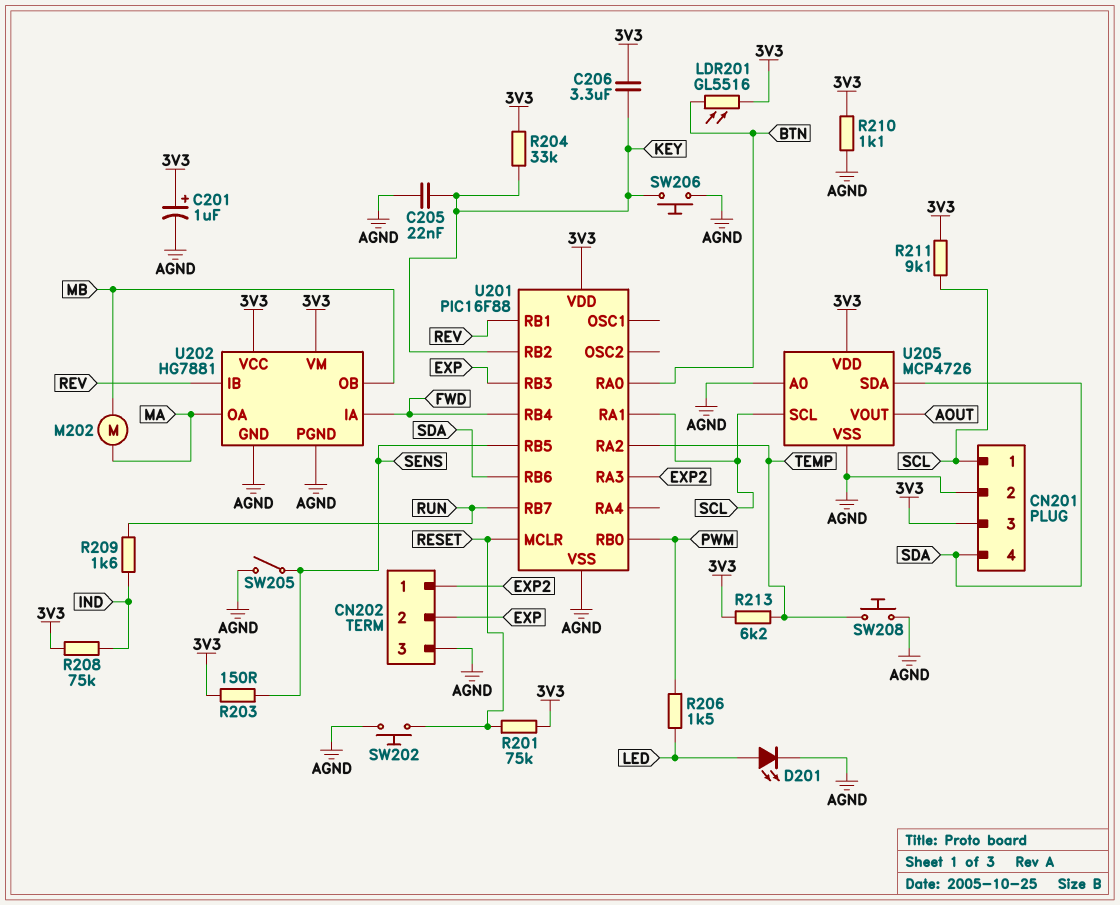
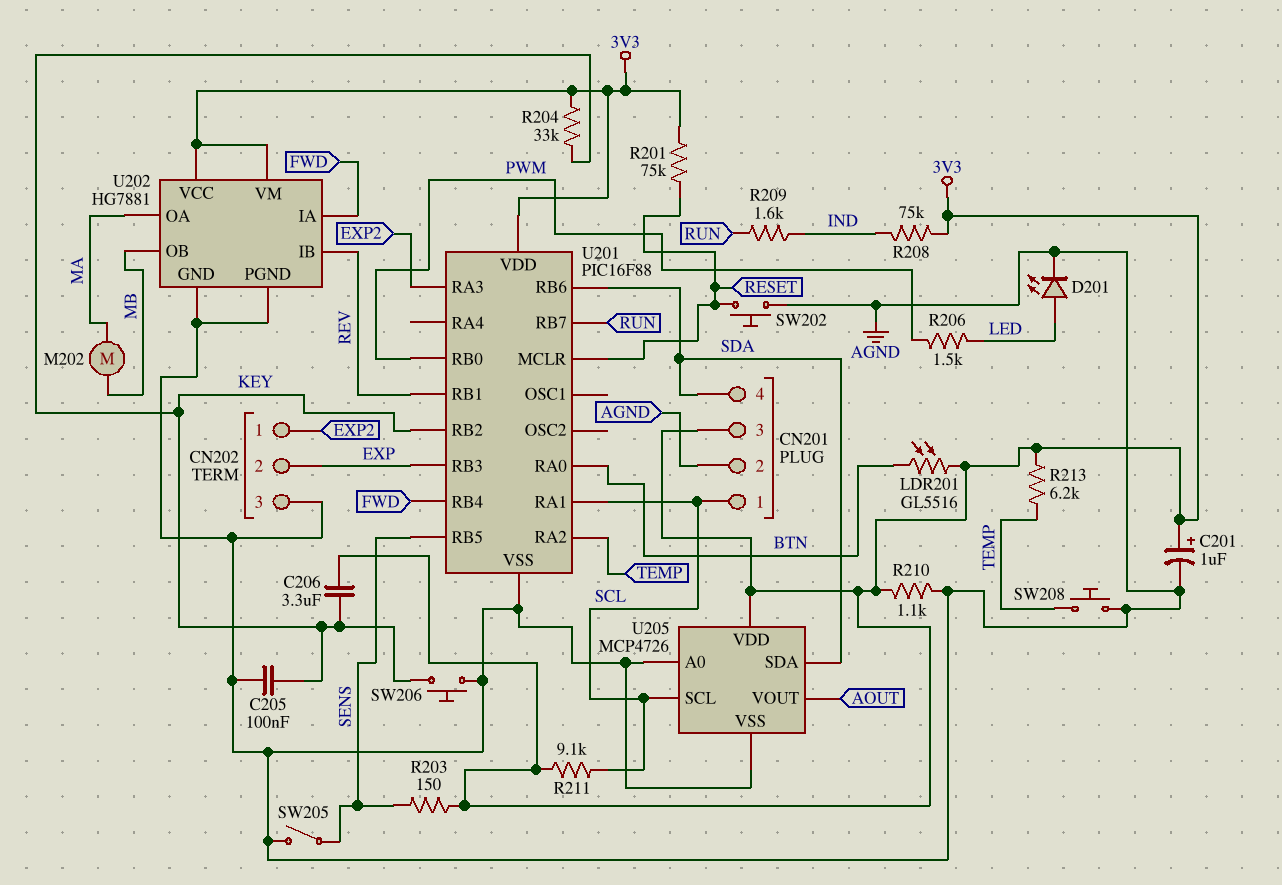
C205: 22nF (AGND, KEY) -> 100nF (AGND, KEY)

